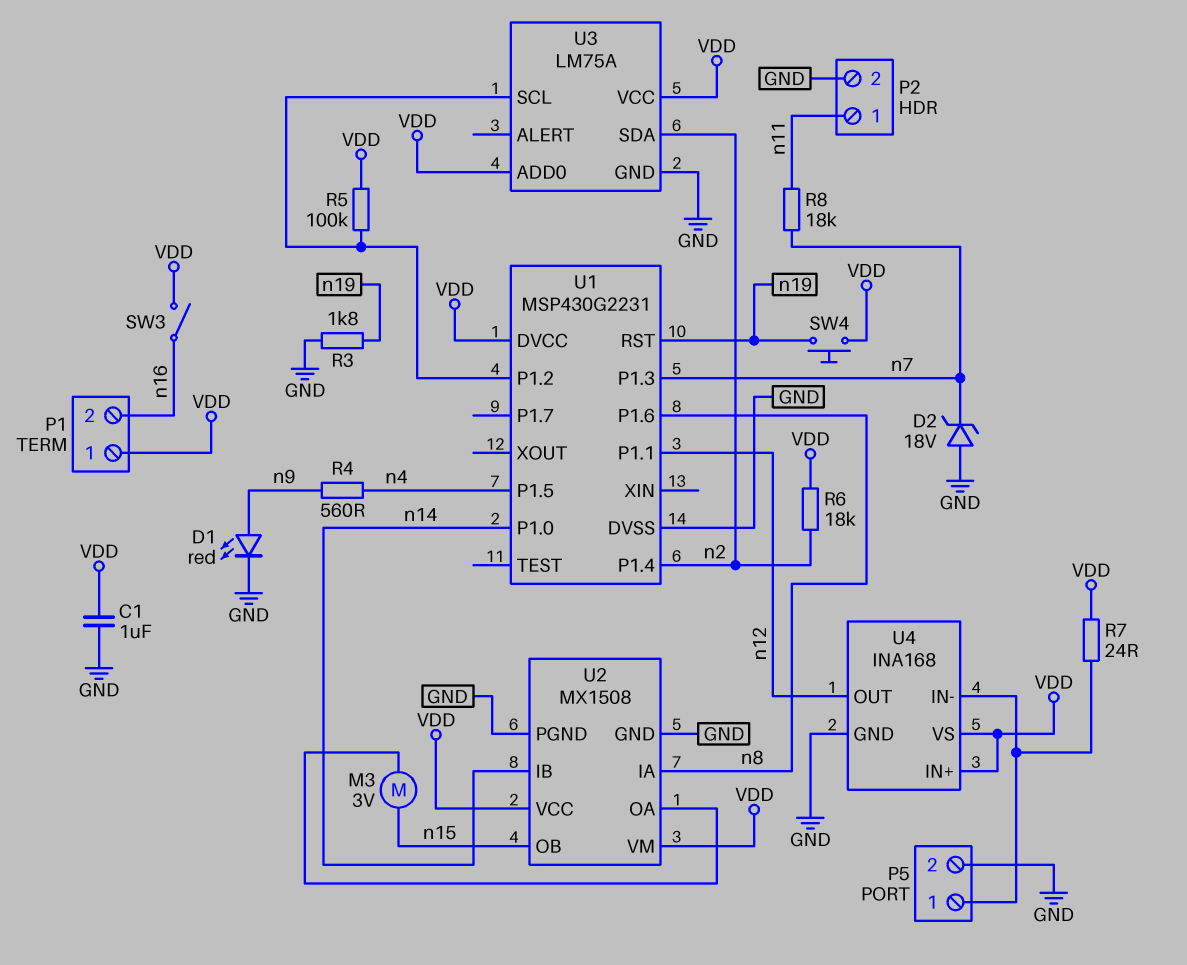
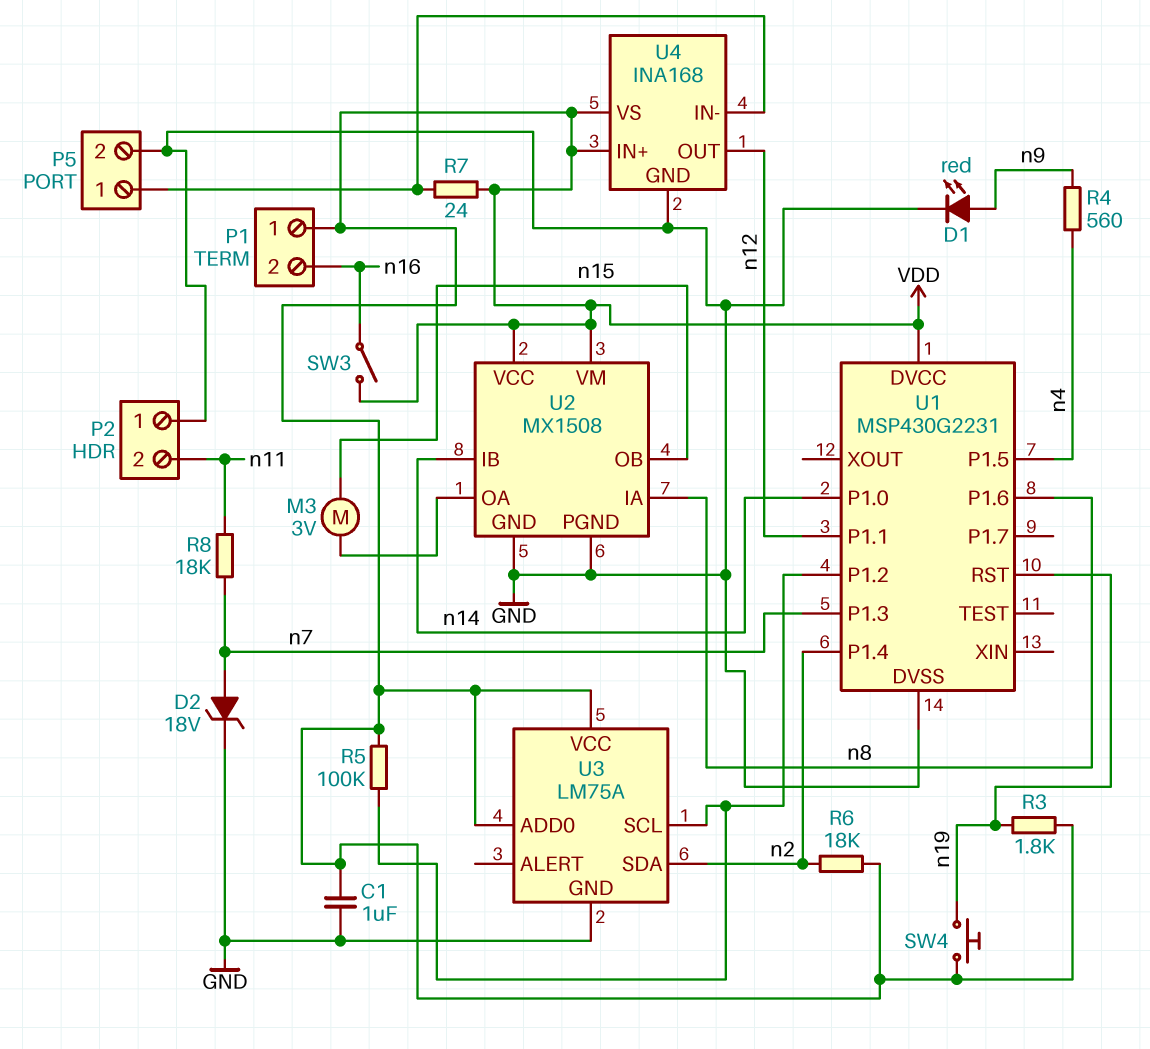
D2: zener 18V (A GND, K n7) -> zener 18V (A n7, K GND)
P2 pin 1: n11 -> GND
P2 pin 2: GND -> n11
R3: 1.8k (GND, n19) -> 1.8k (VDD, n19)

